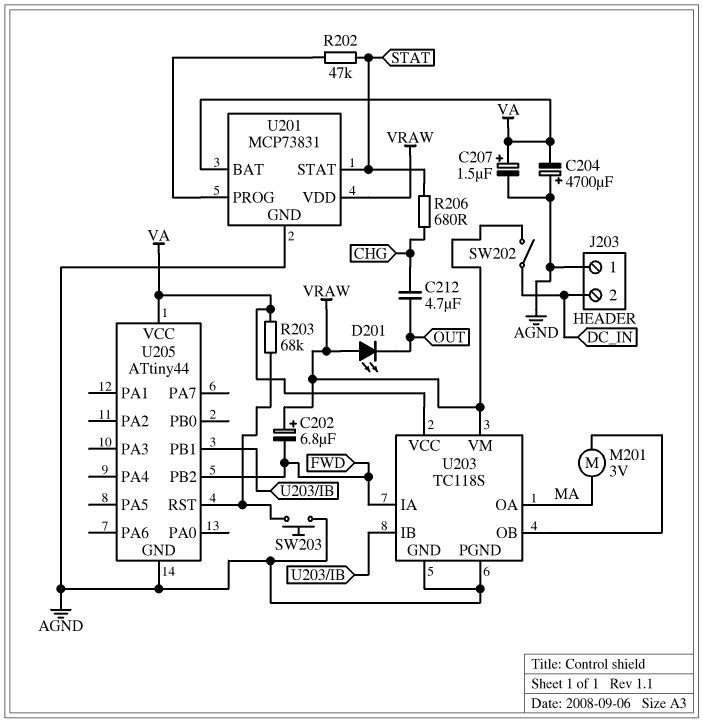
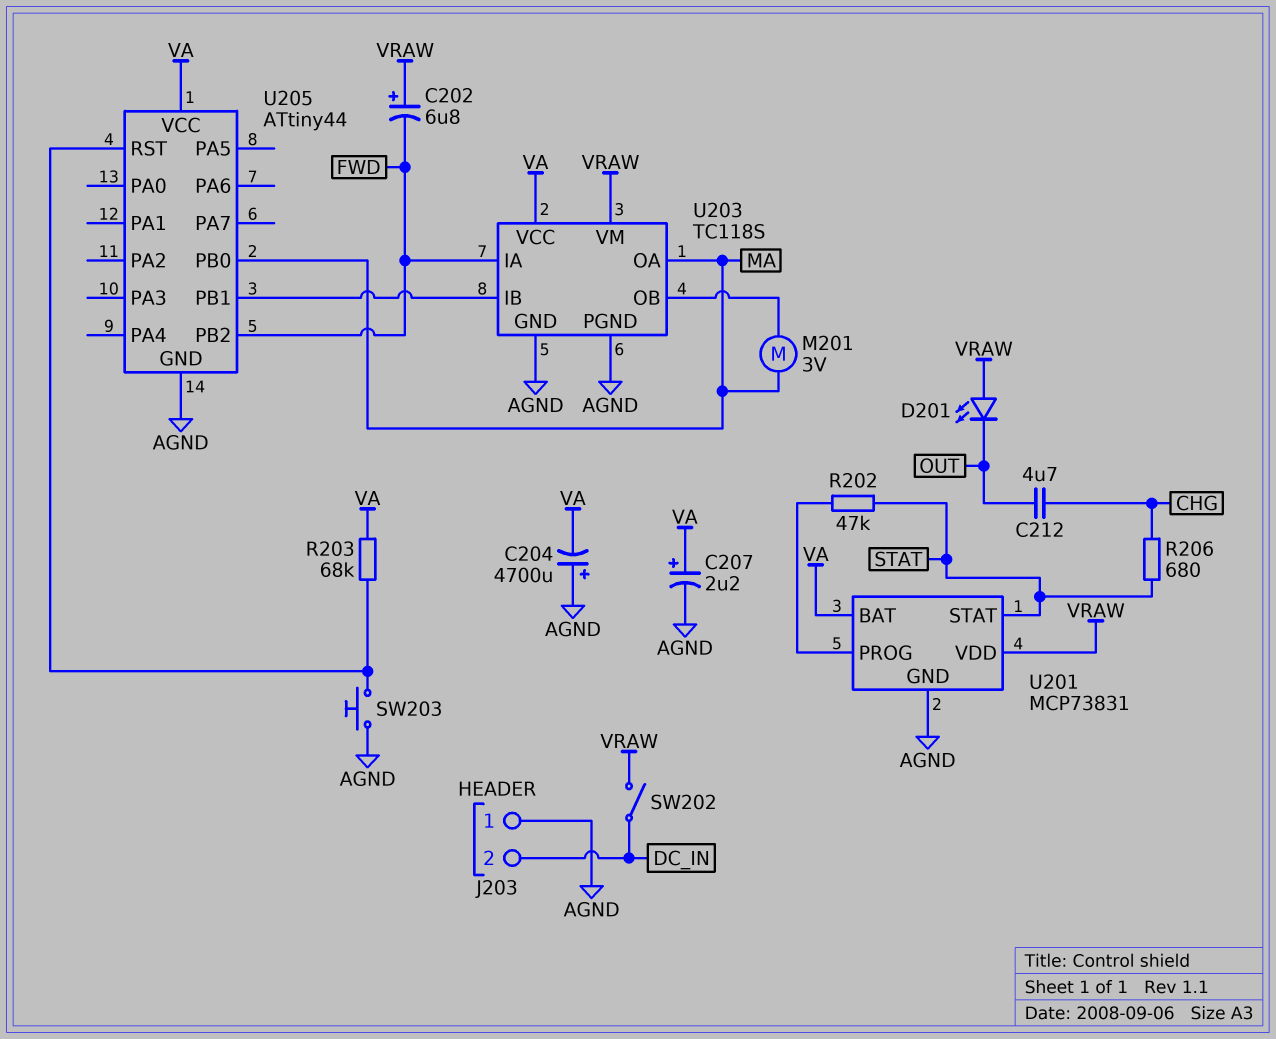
C207: 1.5uF (plus VA, minus AGND) -> 2.2uF (plus VA, minus AGND)
U205 pin PB0: none -> MA

